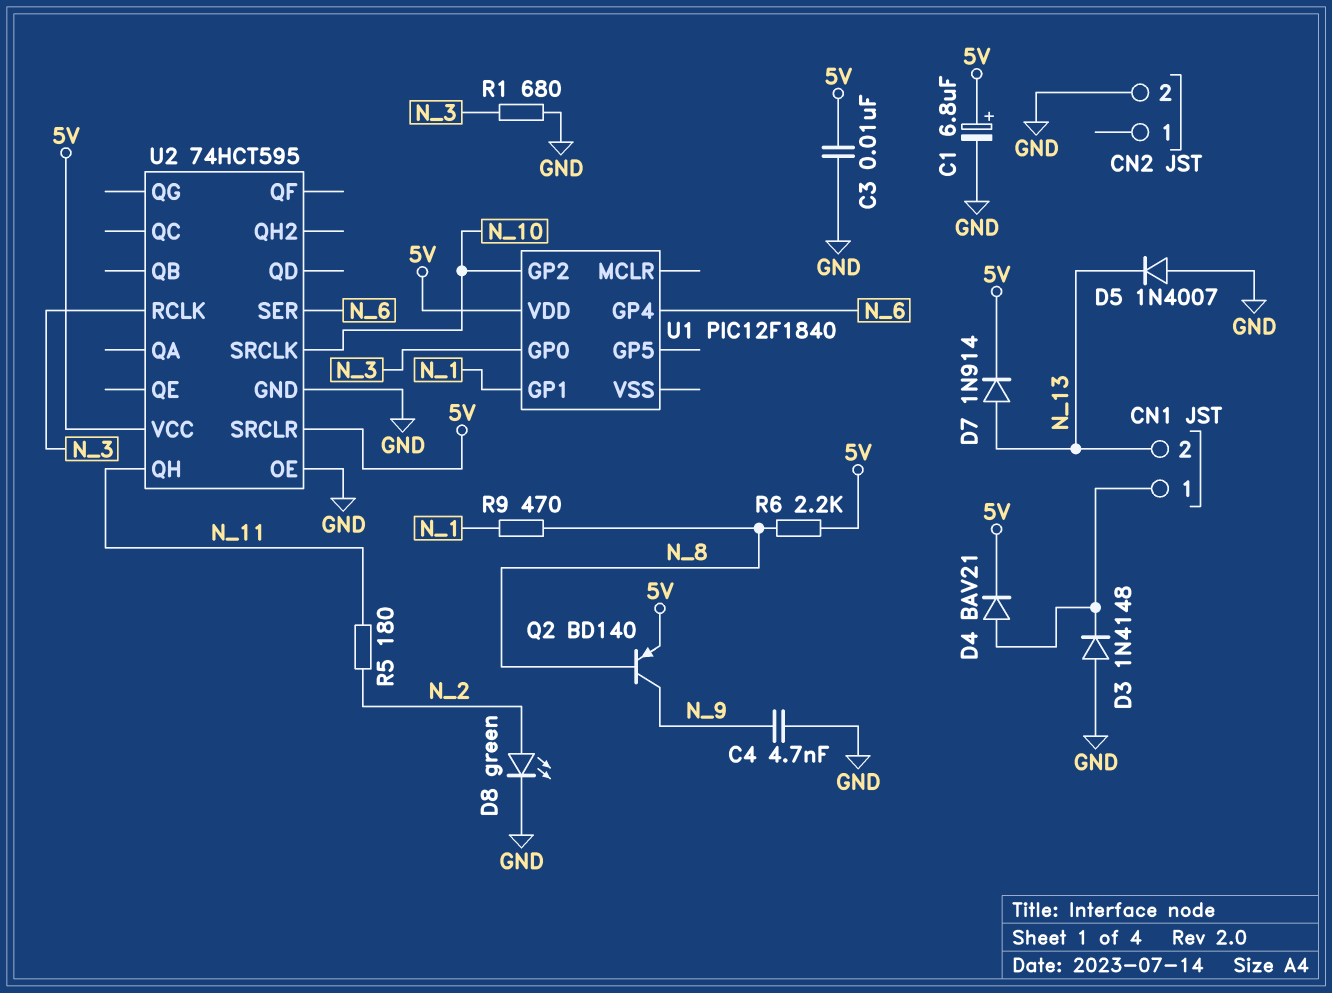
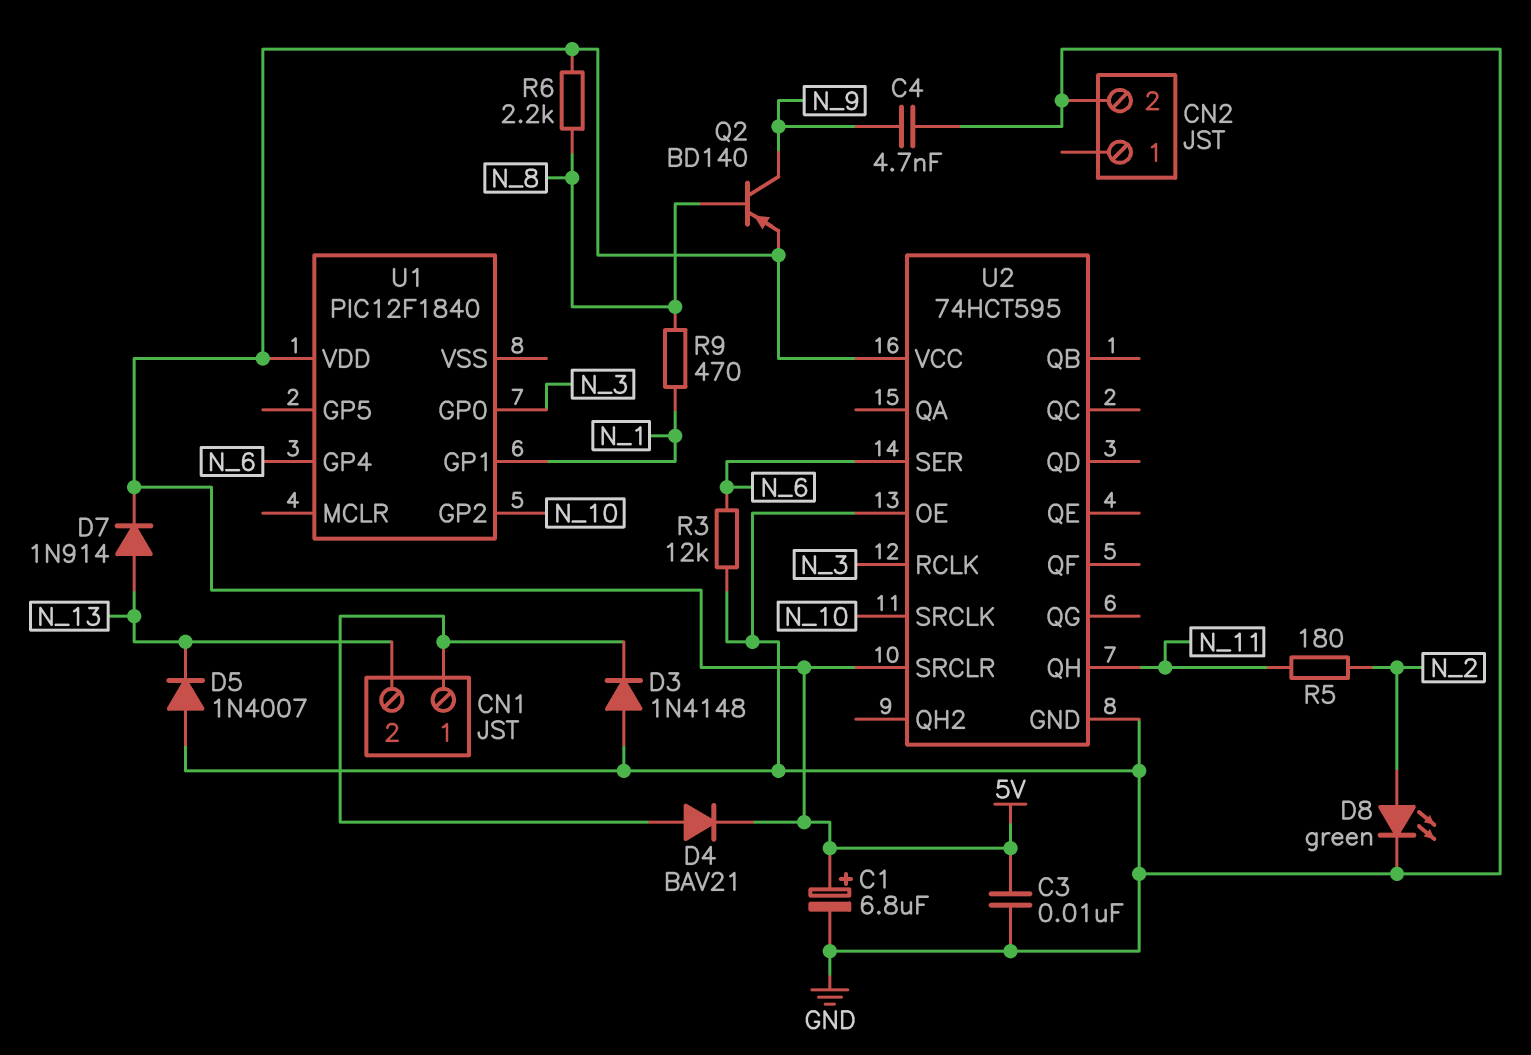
R1: 680 (GND, N_3) -> none
R3: none -> 12k (GND, N_6)

